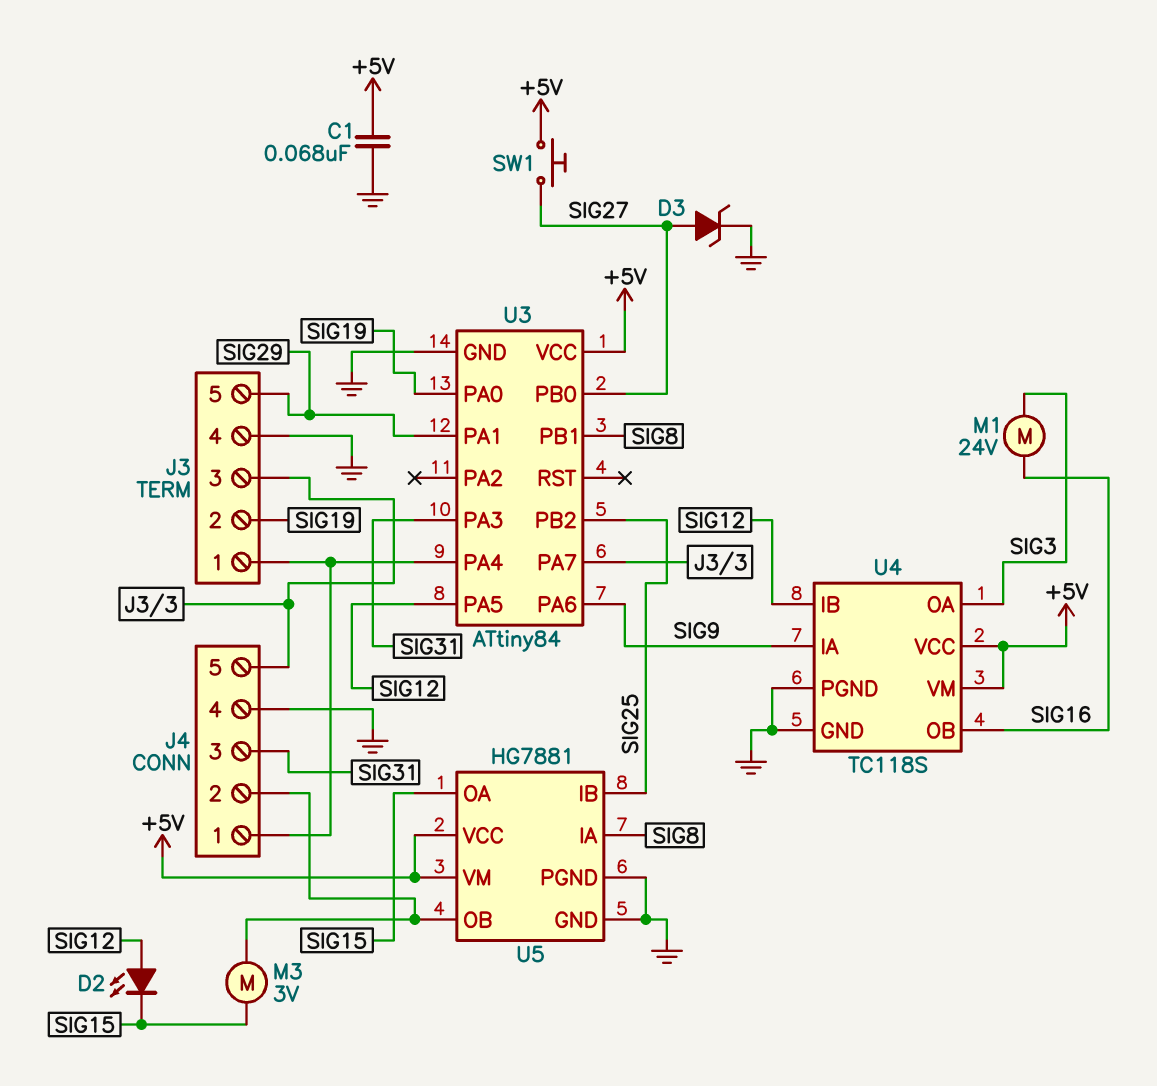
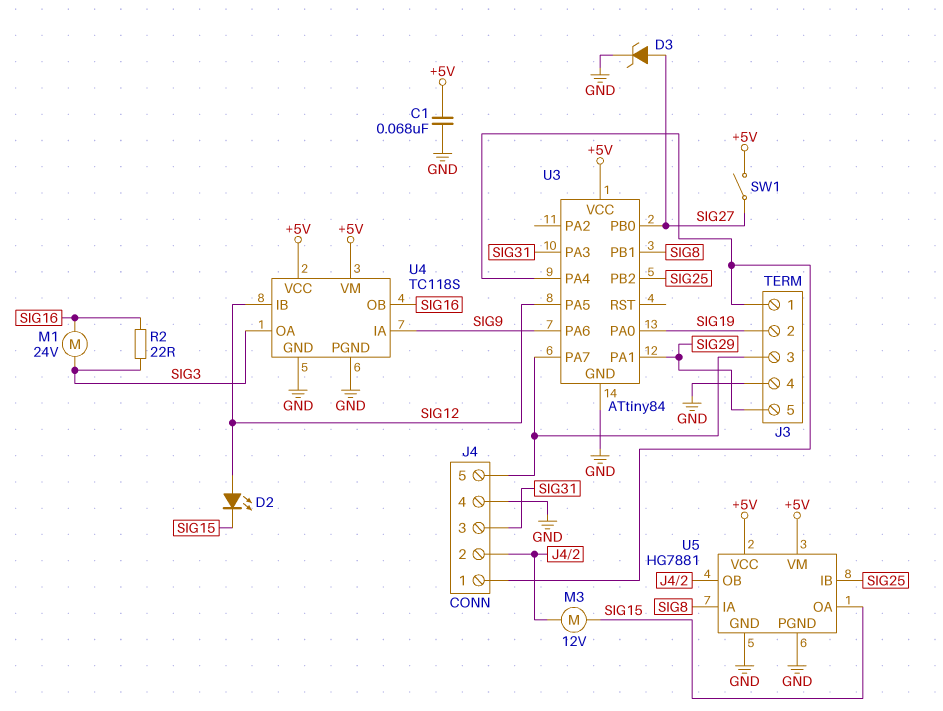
M3: motor 3V (J4/2, SIG15) -> motor 12V (J4/2, SIG15)
R2: none -> 22 (SIG3, SIG16)
SW1: button (+5V, SIG27) -> switch (+5V, SIG27)

